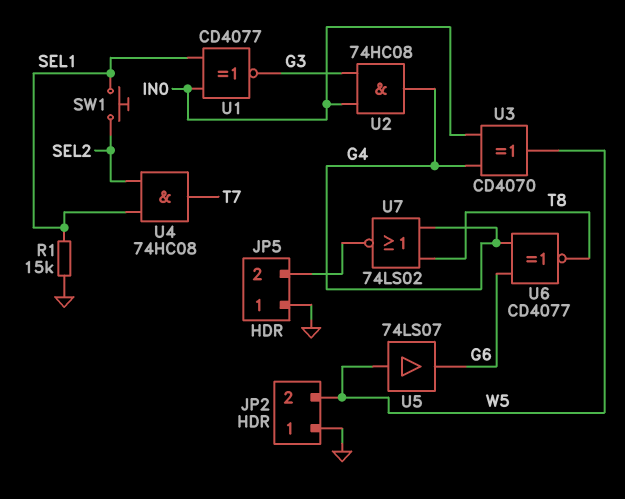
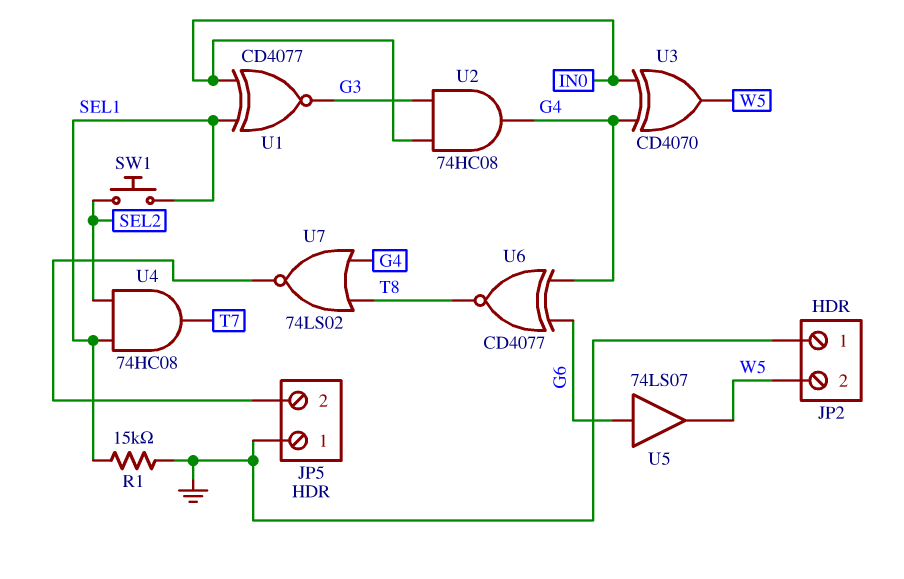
U5: buffer 74LS07 (in W5, out G6) -> buffer 74LS07 (in G6, out W5)

